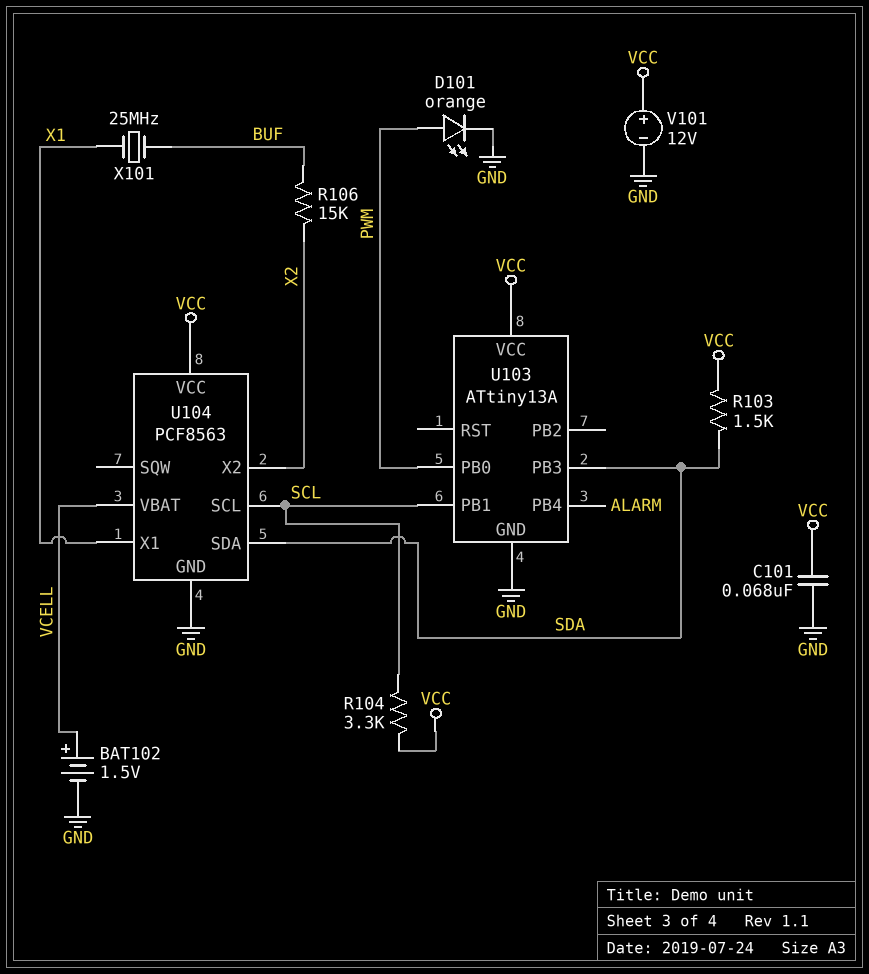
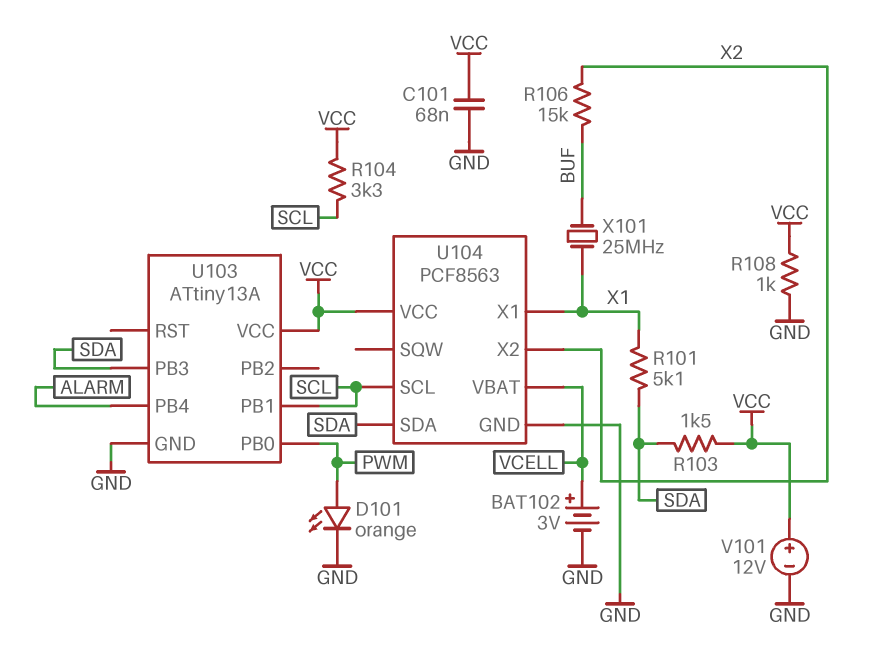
BAT102: 1.5V (plus VCELL, minus GND) -> 3V (plus VCELL, minus GND)
R101: none -> 5.1k (SDA, X1)
R108: none -> 1k (GND, VCC)

